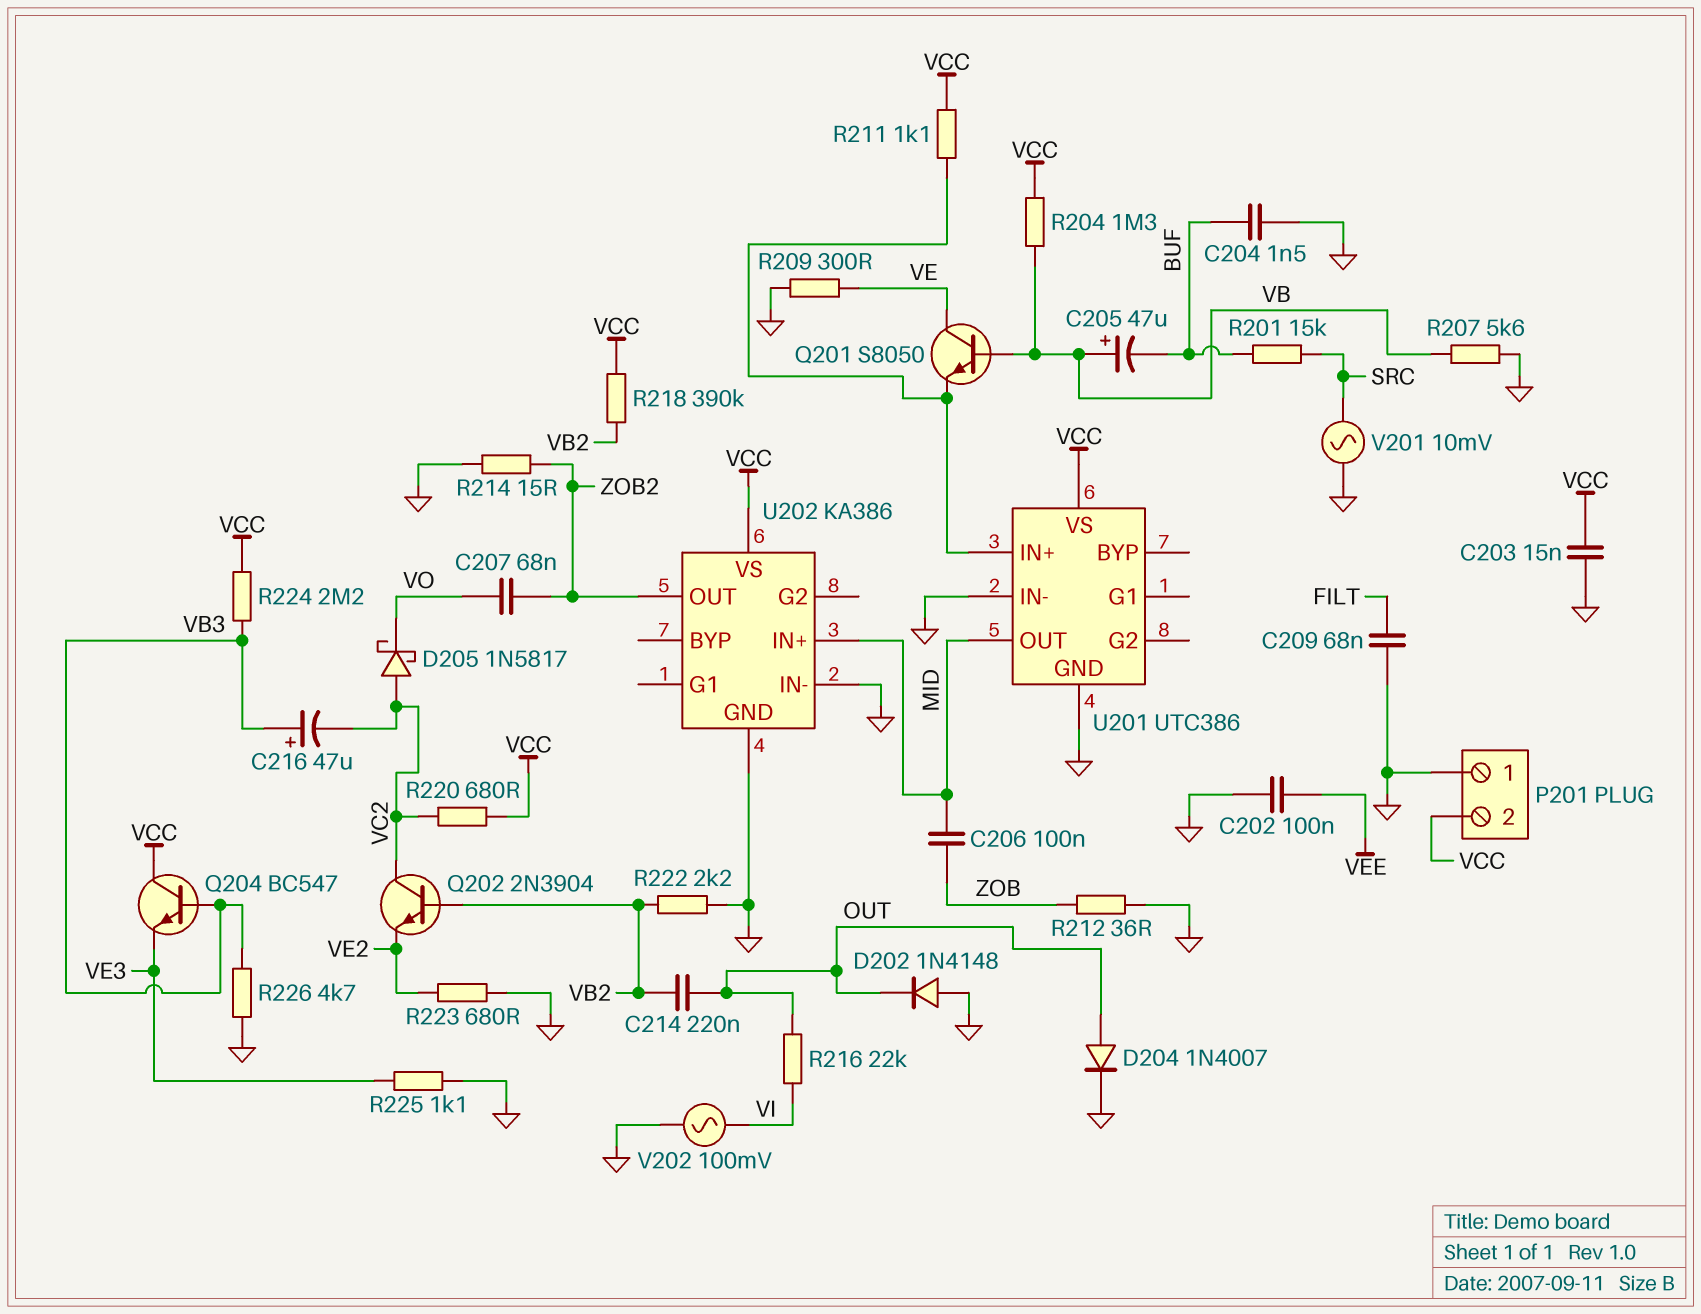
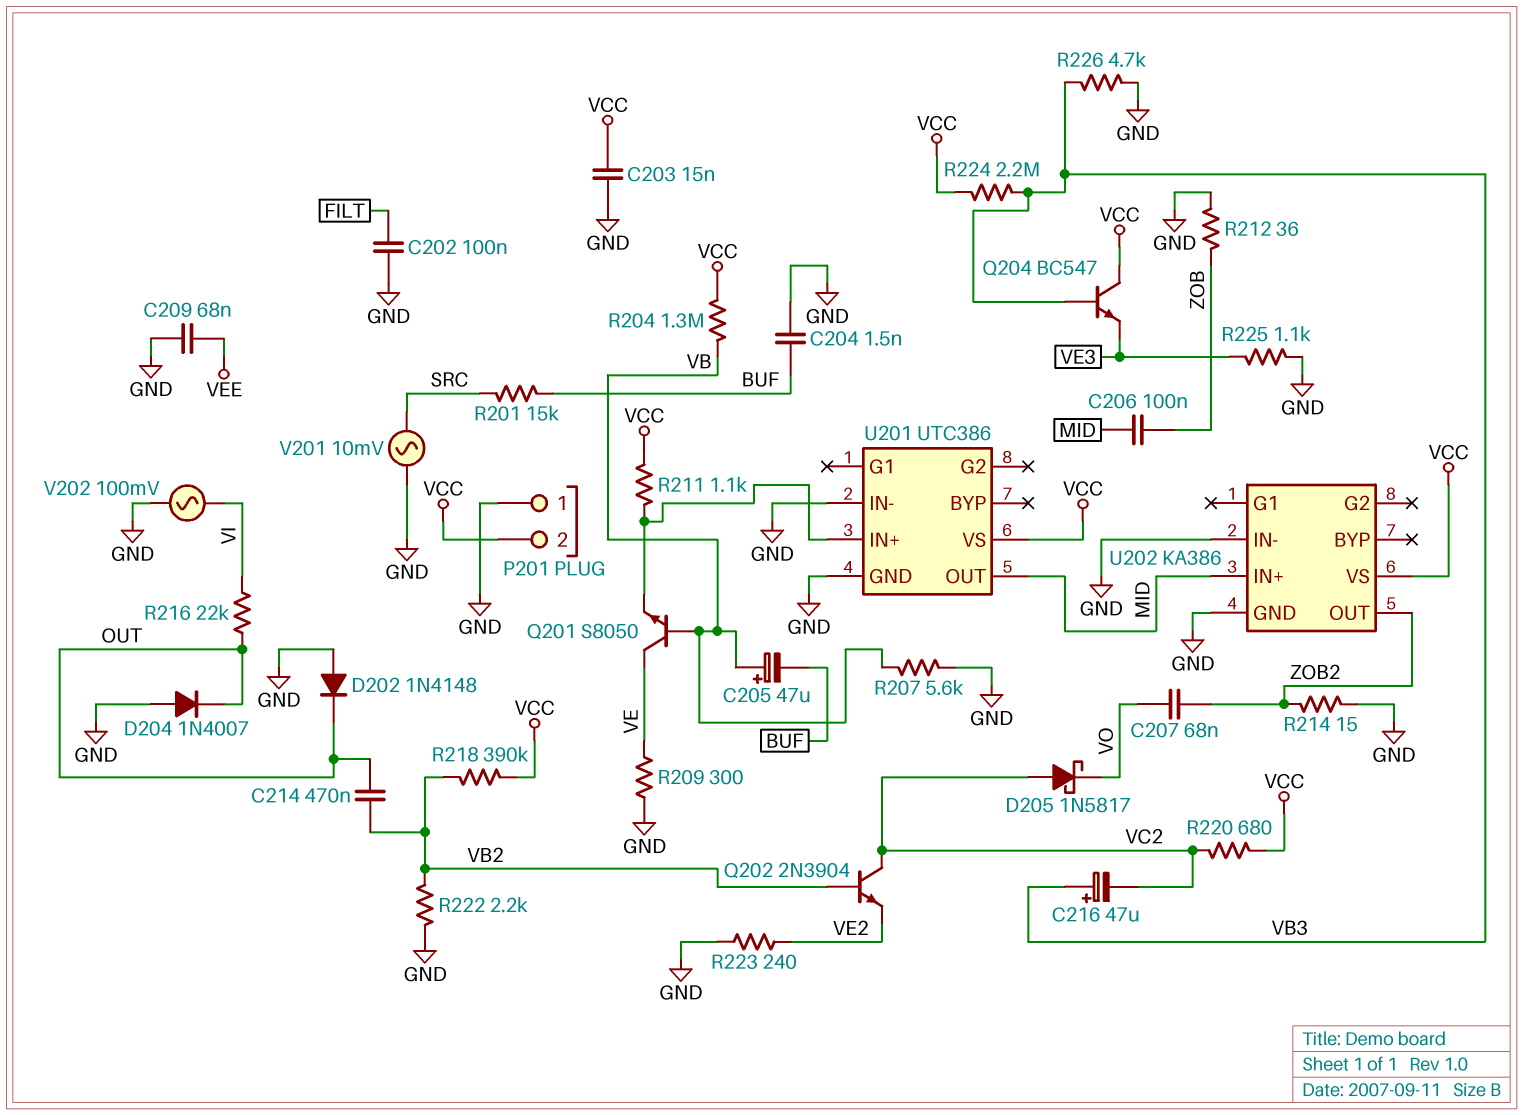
C202: 100nF (GND, VEE) -> 100nF (FILT, GND)
C209: 68nF (FILT, GND) -> 68nF (GND, VEE)
C214: 220nF (OUT, VB2) -> 470nF (OUT, VB2)
D204: diode 1N4007 (A OUT, K GND) -> diode 1N4007 (A GND, K OUT)
R223: 680 (GND, VE2) -> 240 (GND, VE2)

